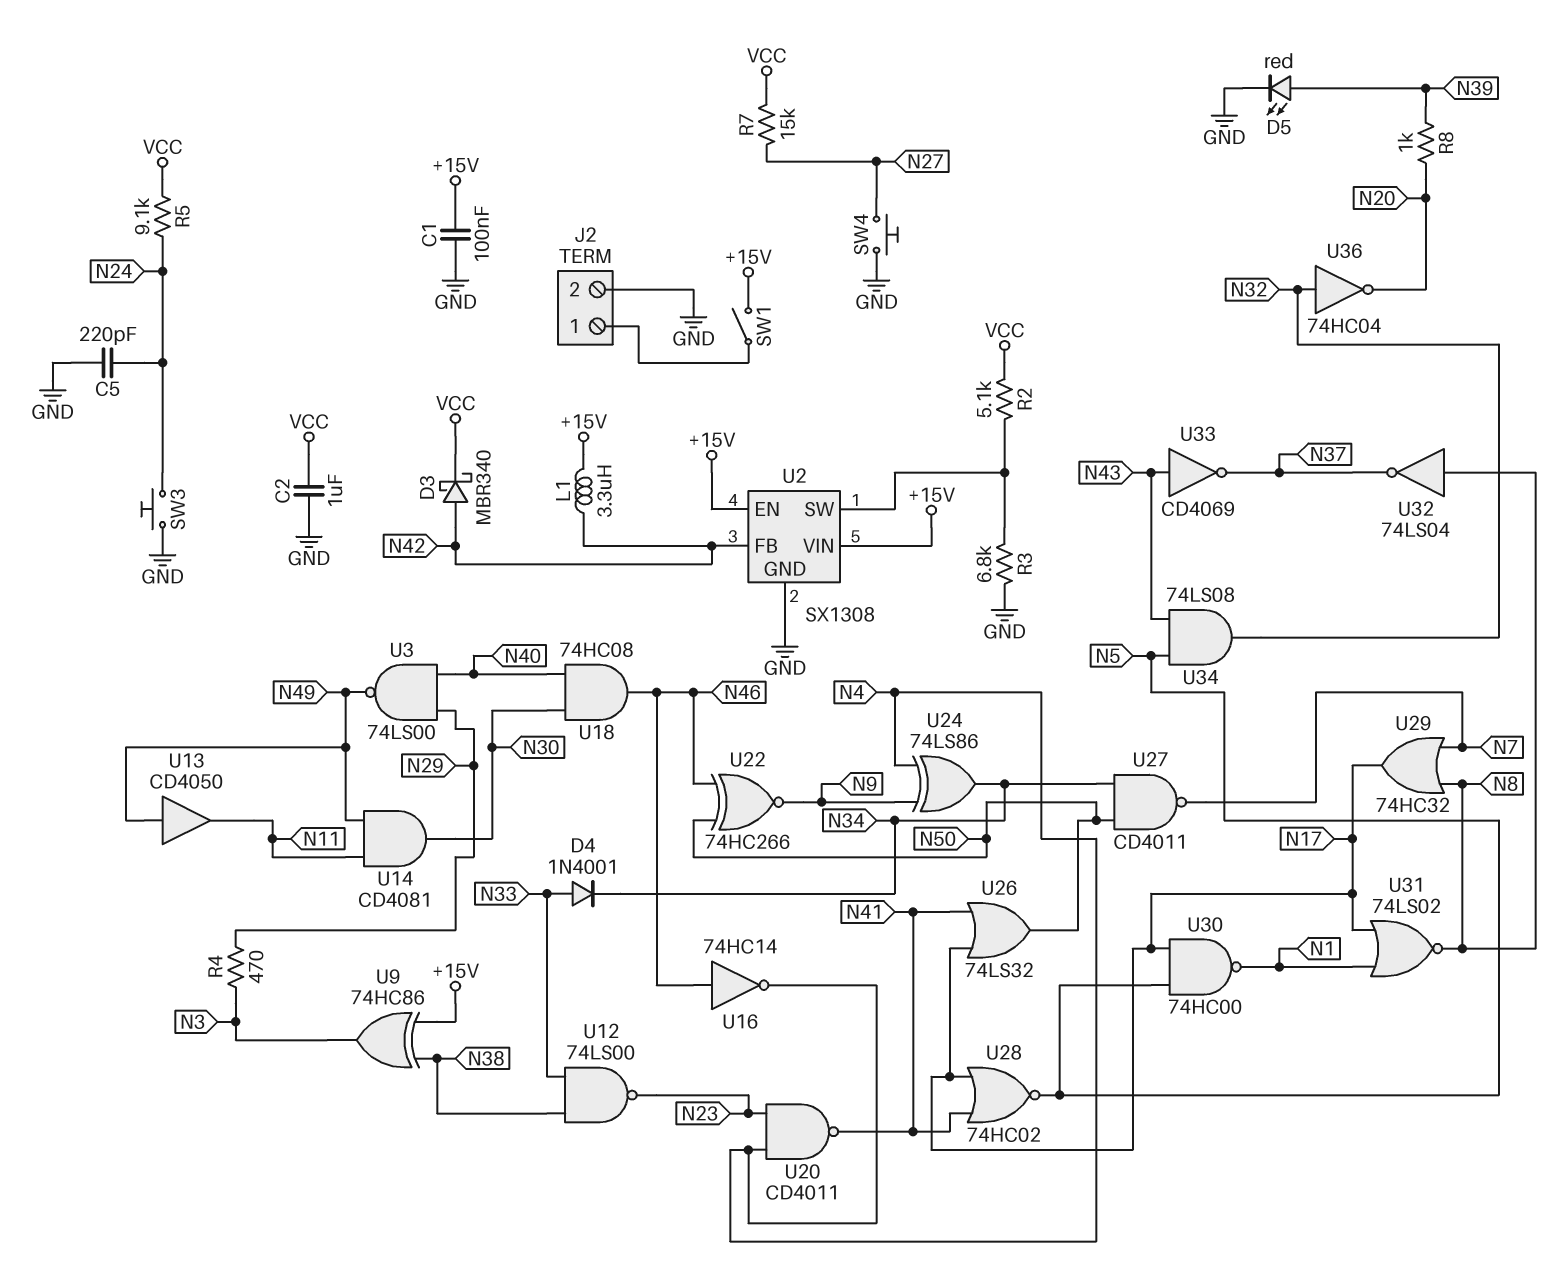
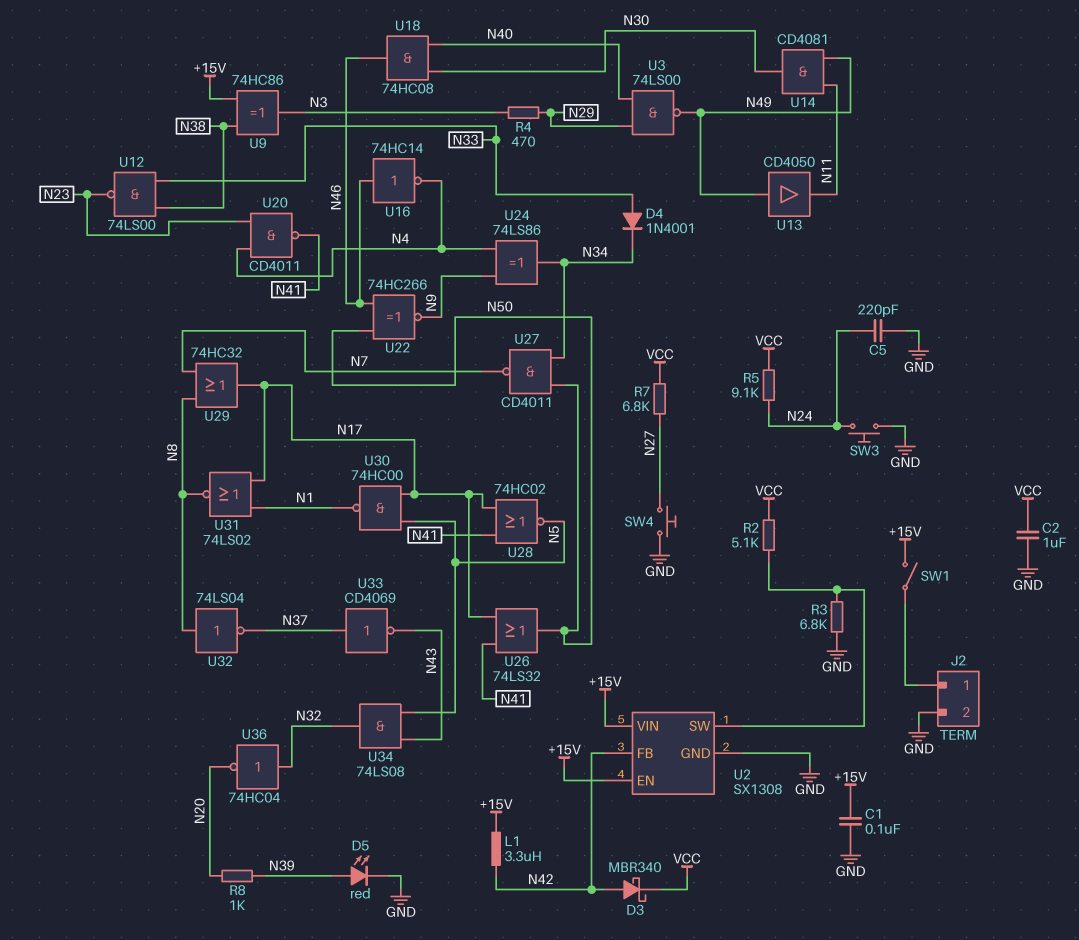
R7: 15k (N27, VCC) -> 6.8k (N27, VCC)
U33: NOT CD4069 (in N43, out N37) -> NOT CD4069 (in N37, out N43)

